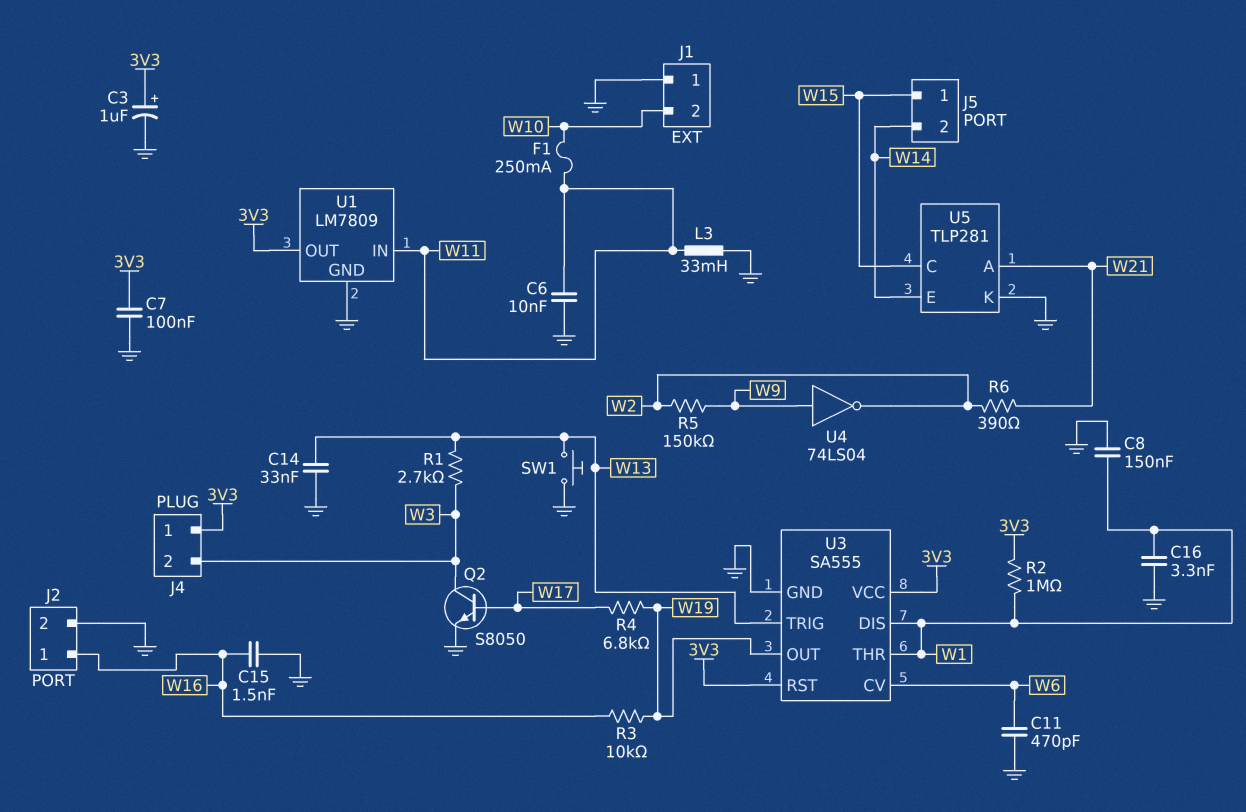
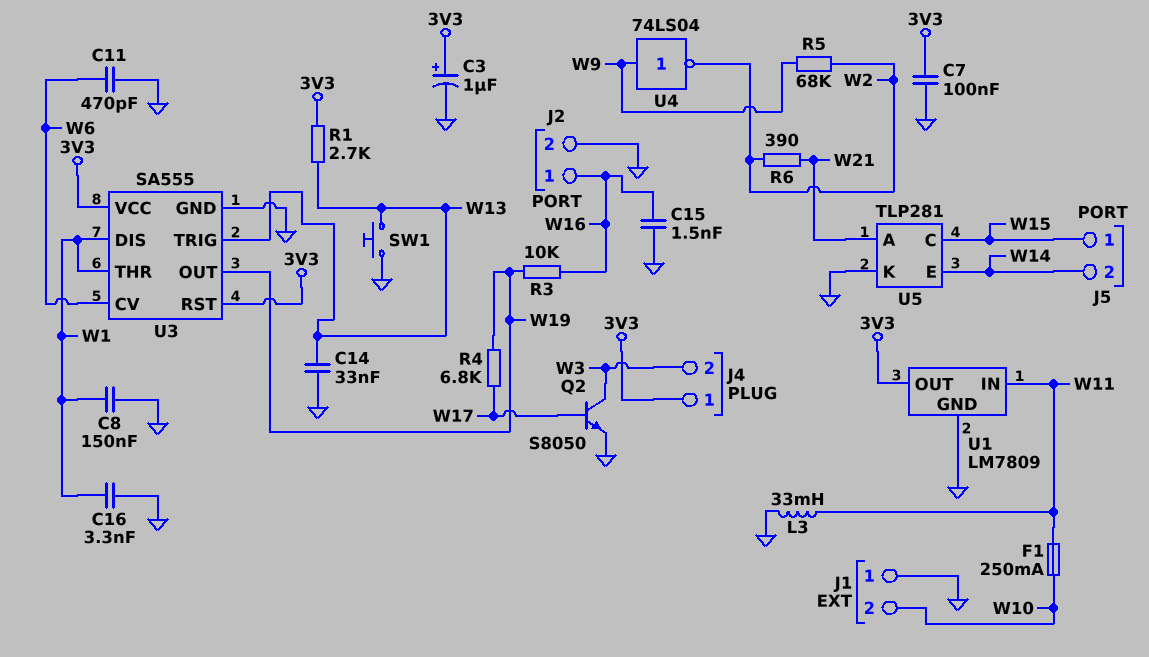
C6: 10nF (GND, W11) -> none
R1: 2.7k (W3, W13) -> 2.7k (3V3, W13)
R2: 1M (3V3, W1) -> none
R5: 150k (W2, W9) -> 68k (W2, W9)

